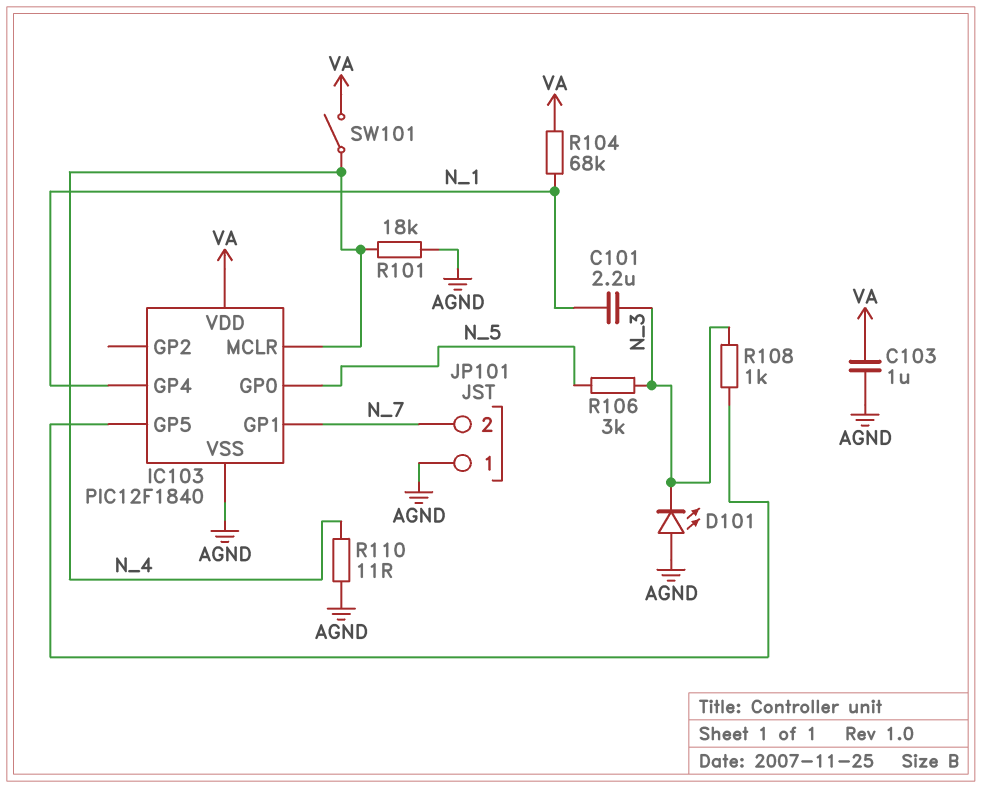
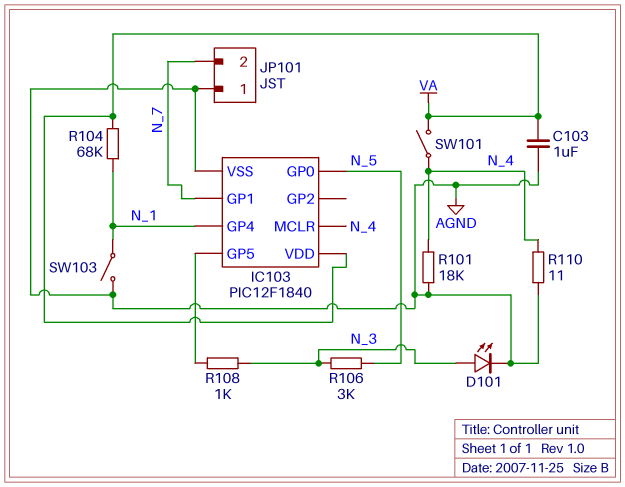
C101: 2.2uF (N_1, N_3) -> none
D101: LED (A AGND, K N_3) -> LED (A N_3, K AGND)
SW103: none -> switch (AGND, N_1)

